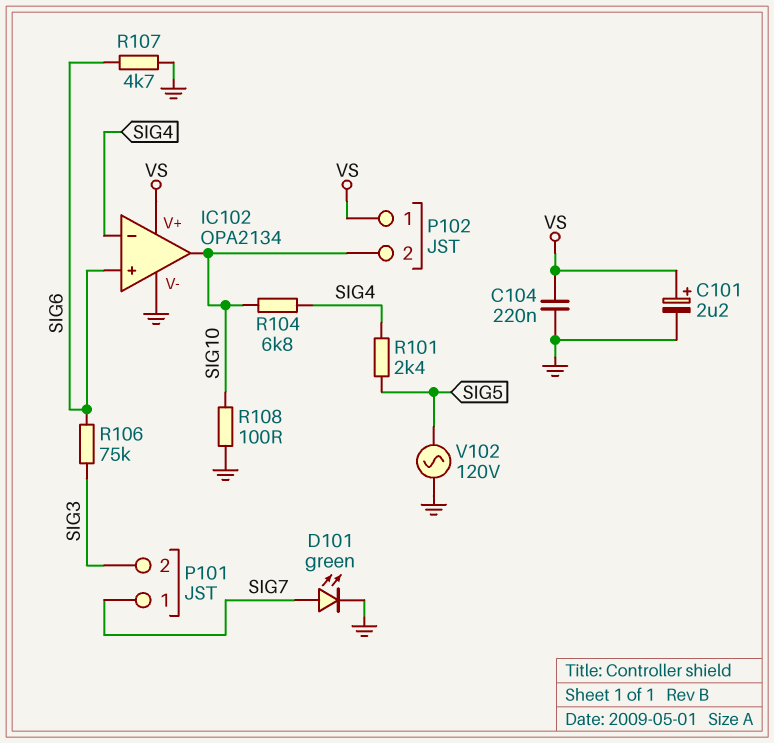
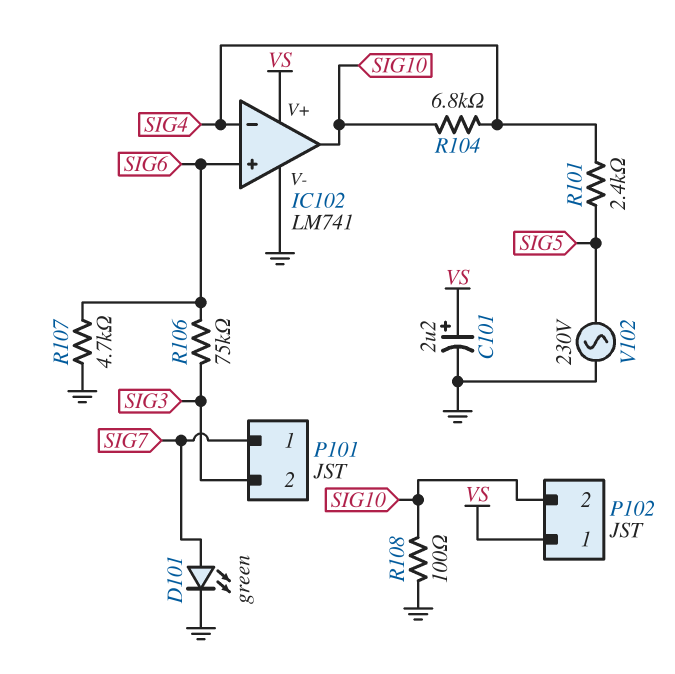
C104: 220nF (GND, VS) -> none
IC102: OPA2134 -> LM741
V102: AC 120V (GND, SIG5) -> AC 230V (GND, SIG5)

